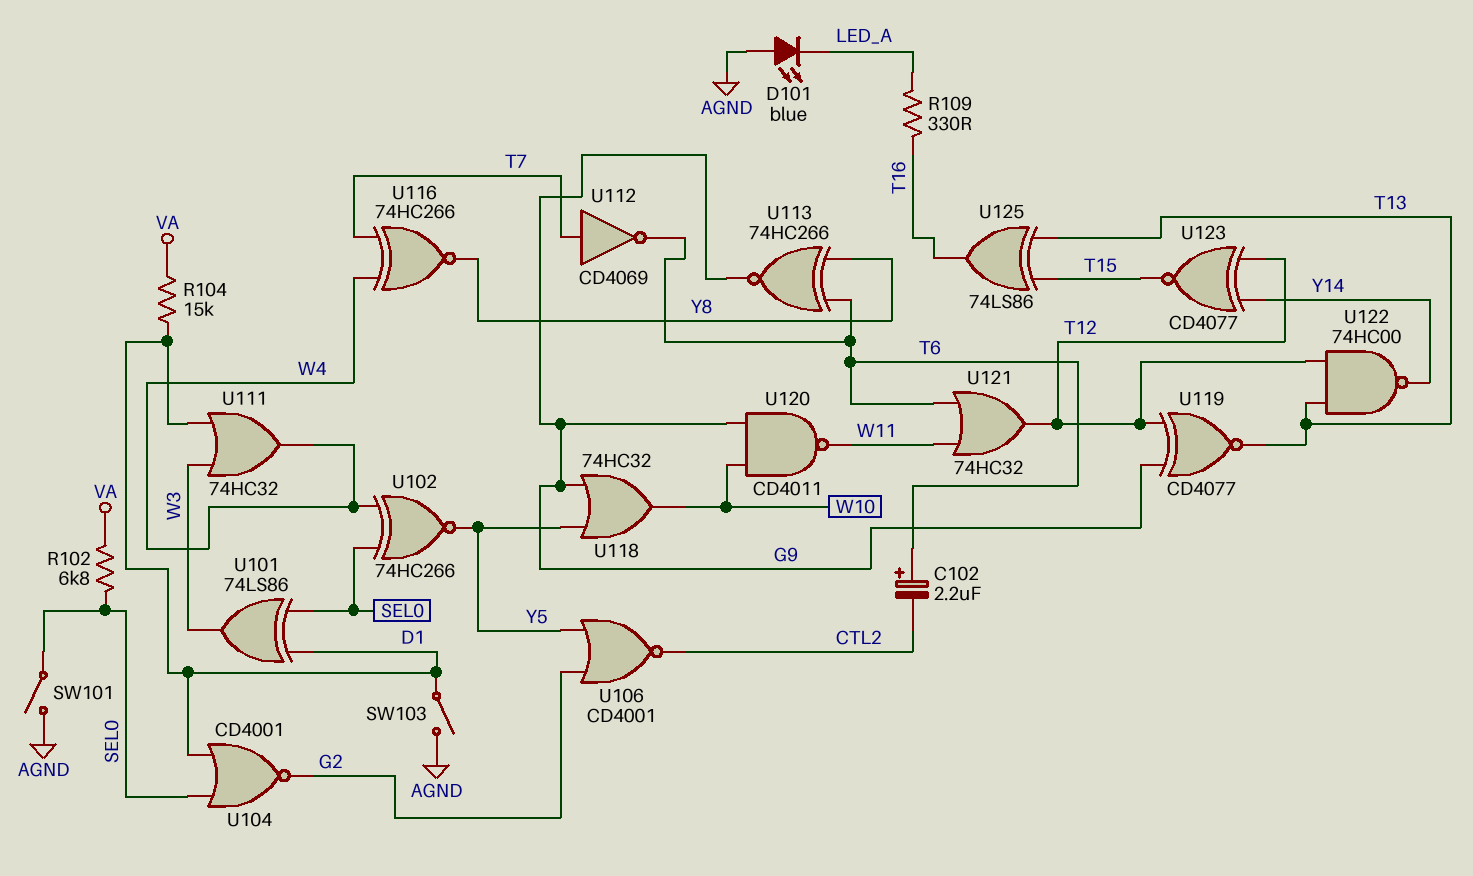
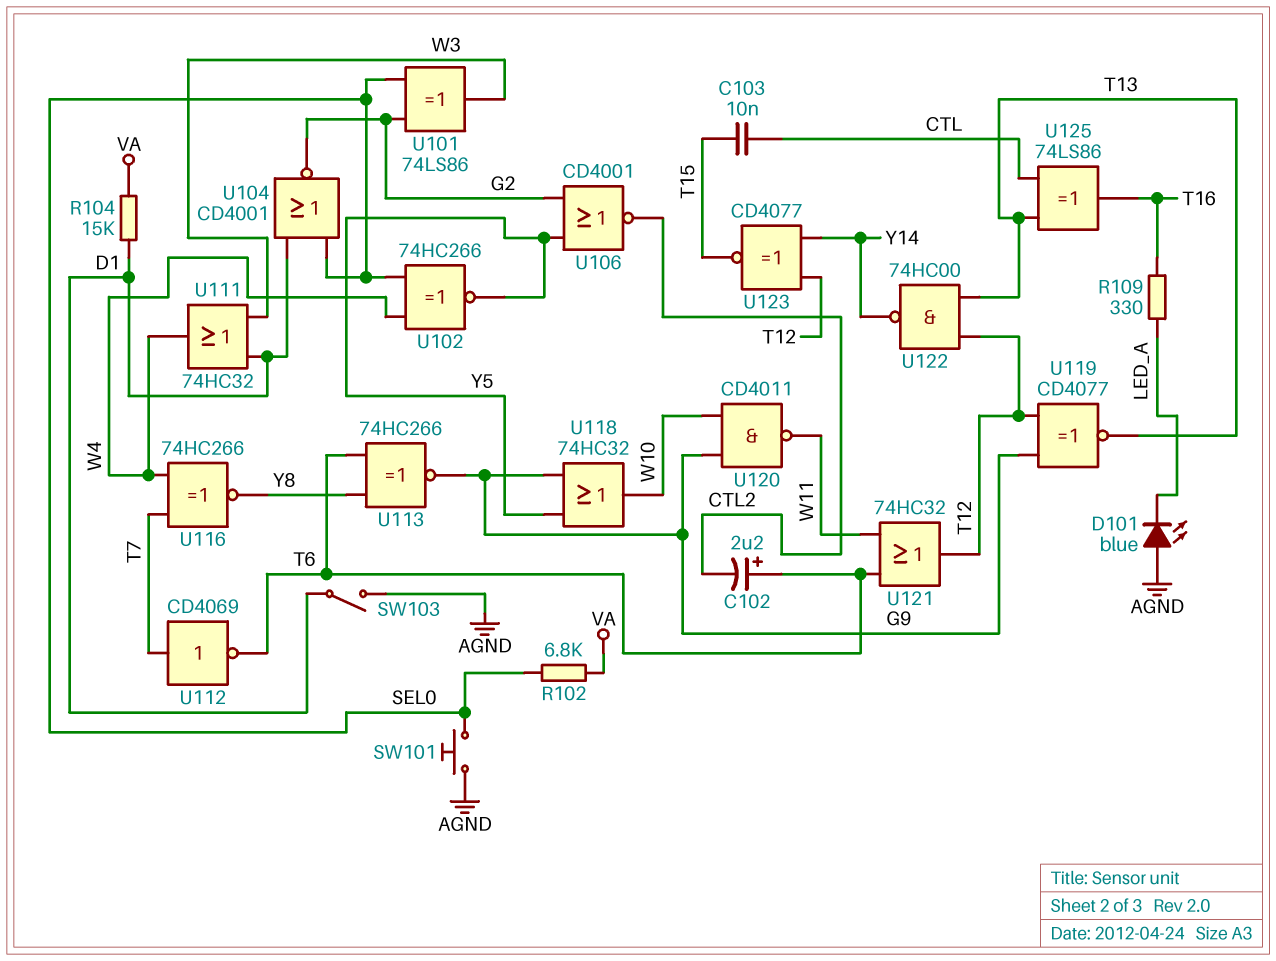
C103: none -> 10nF (CTL, T15)
SW101: switch (AGND, SEL0) -> button (AGND, SEL0)
U101: XOR 74LS86 (in D1, in SEL0, out W3) -> XOR 74LS86 (in G2, in SEL0, out W3)
U125: XOR 74LS86 (in T13, in T15, out T16) -> XOR 74LS86 (in CTL, in T13, out T16)

